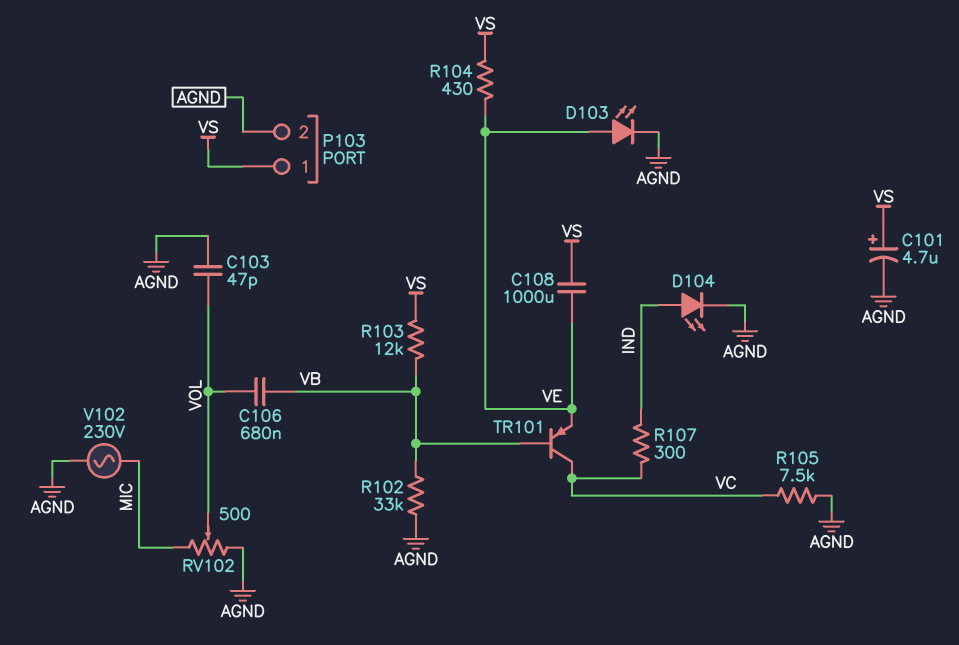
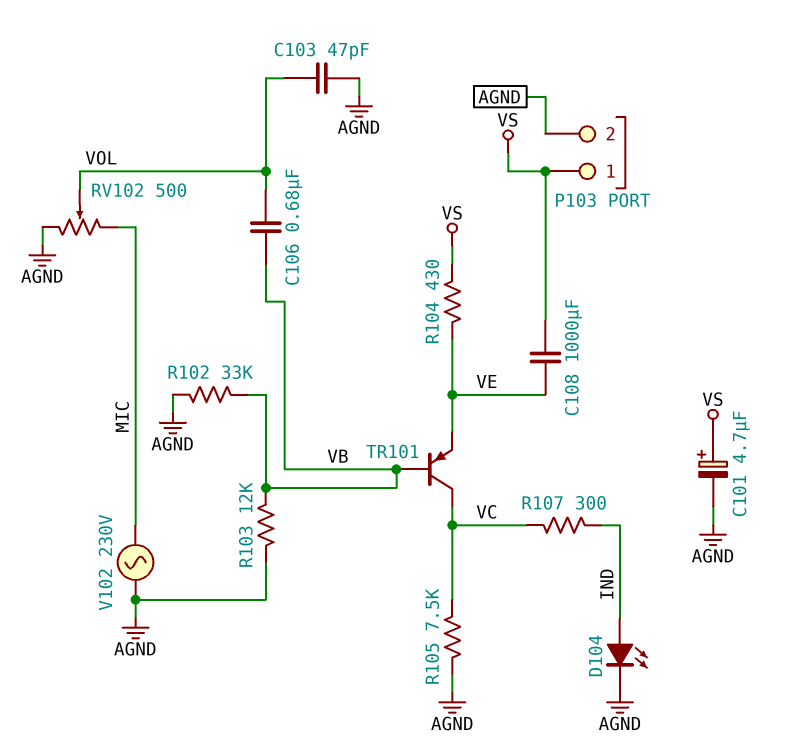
D103: LED (A VE, K AGND) -> none
R103: 12k (VB, VS) -> 12k (AGND, VB)

